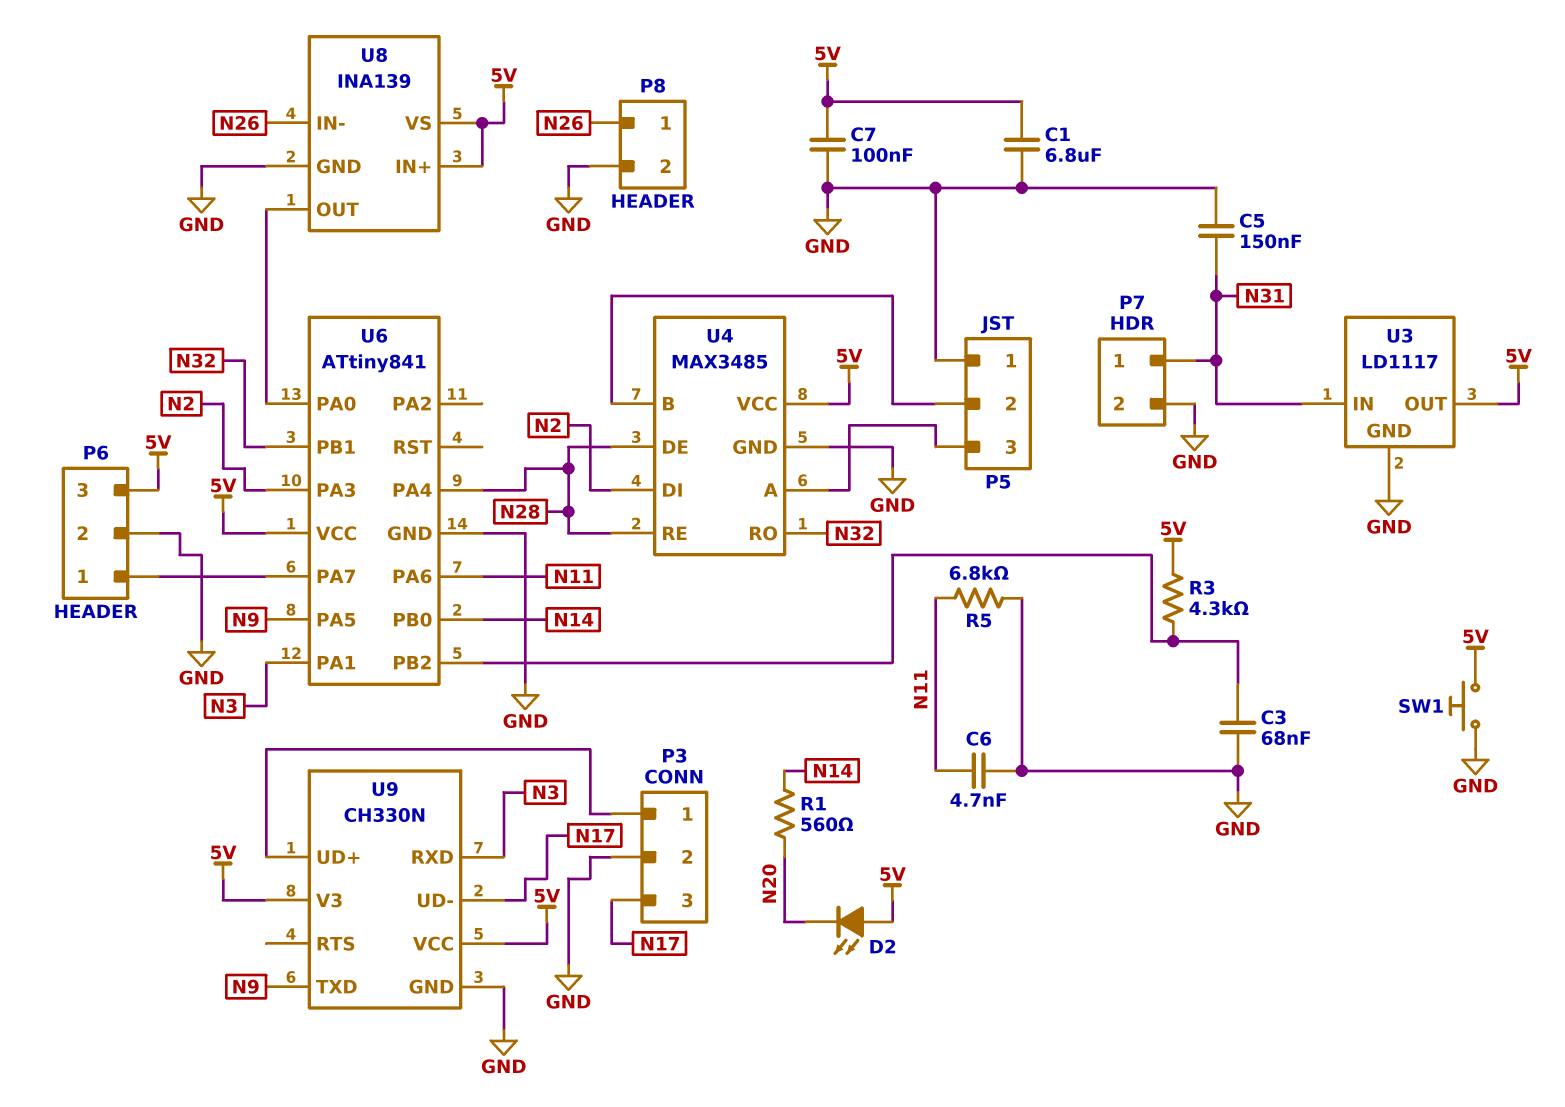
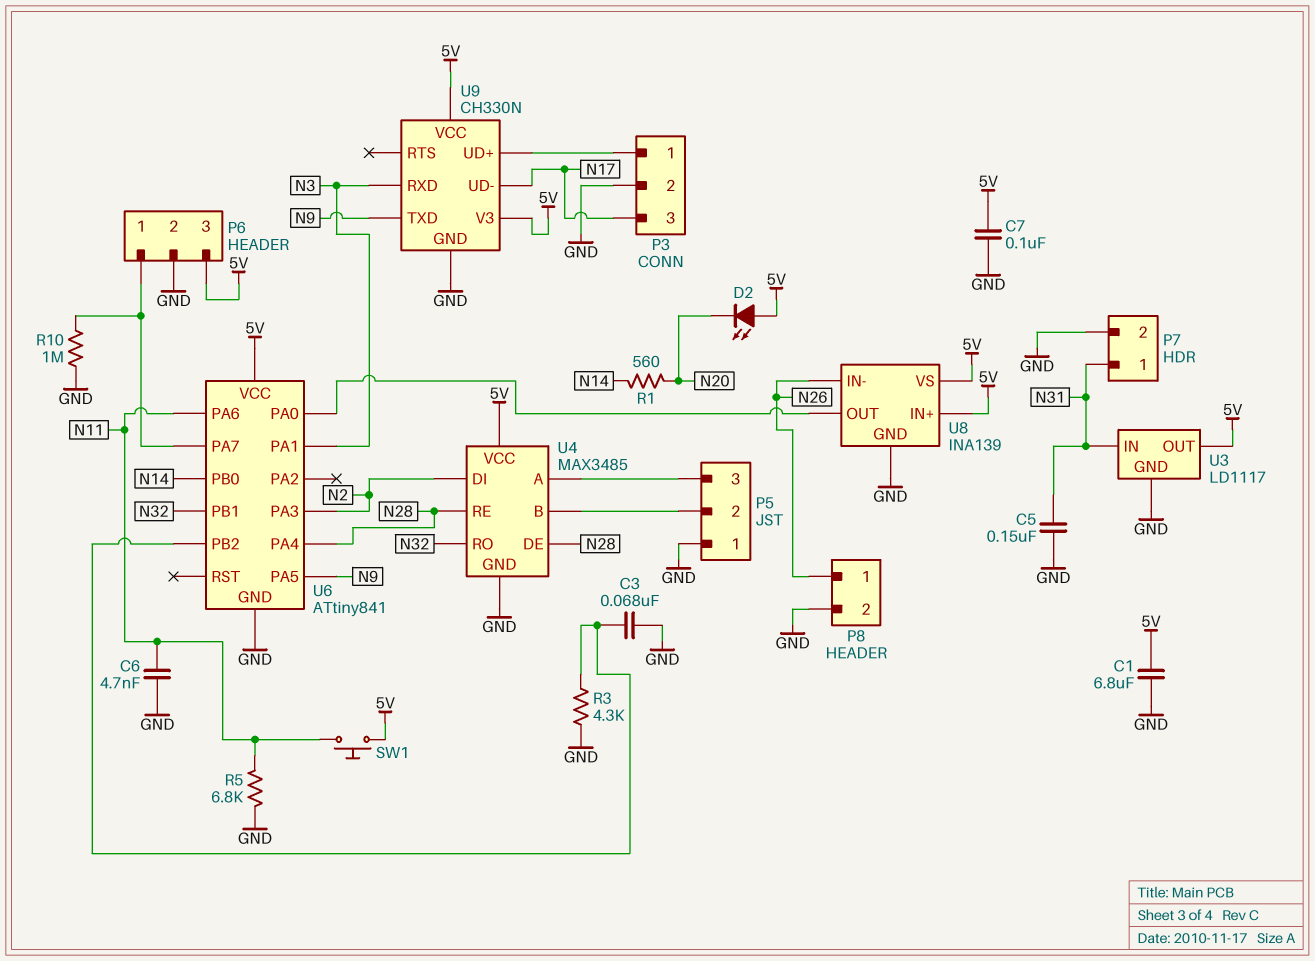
R3: 4.3k (5V, U6/PB2) -> 4.3k (GND, U6/PB2)
R10: none -> 1M (GND, P6/1)
SW1: button (5V, GND) -> button (5V, N11)

